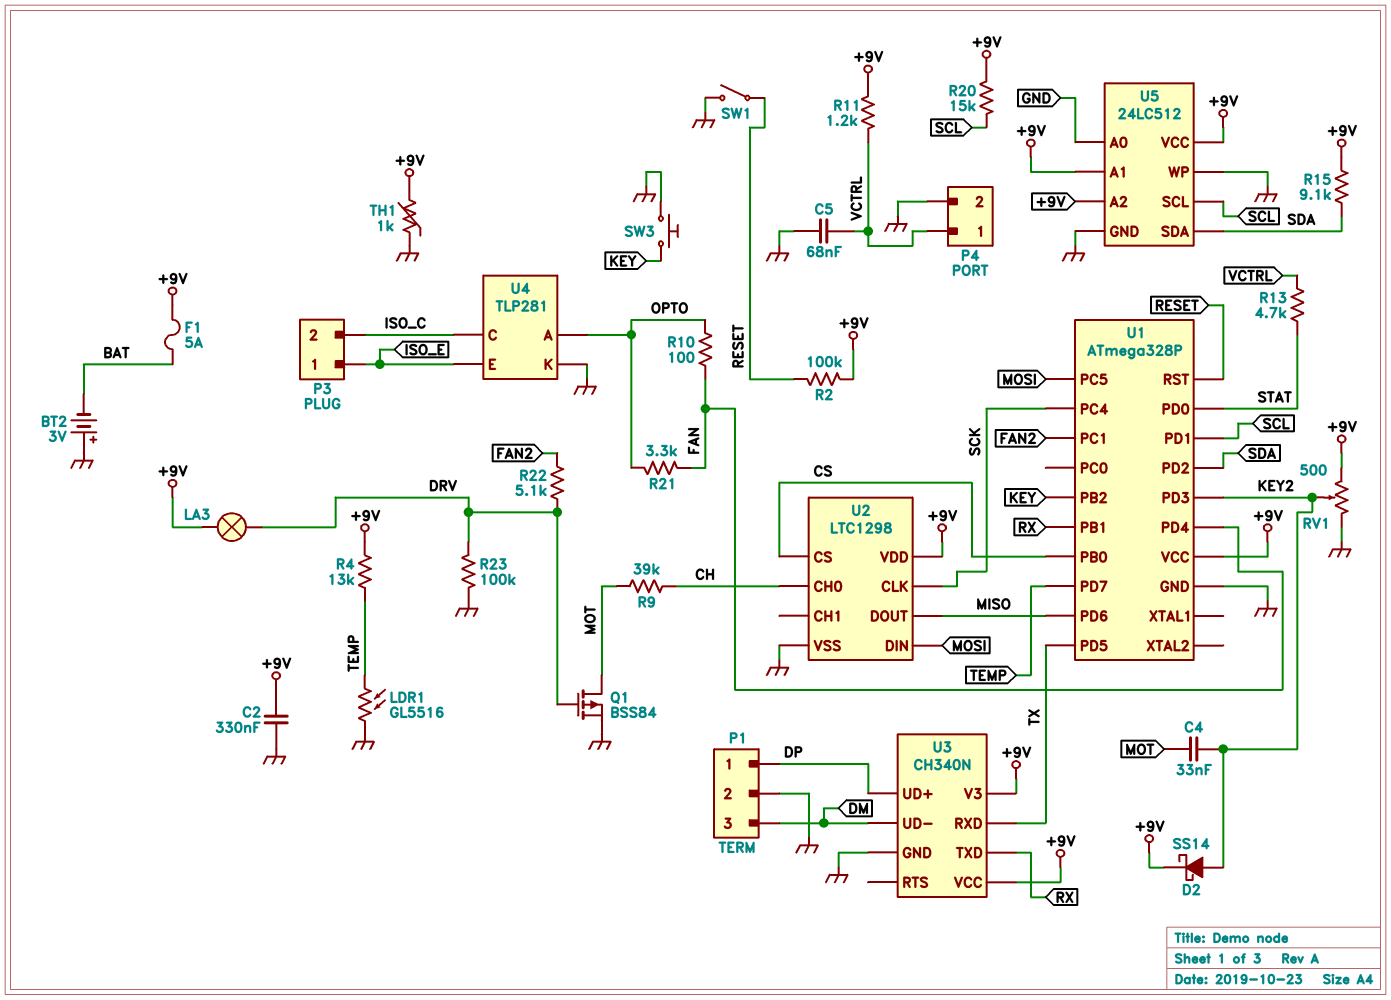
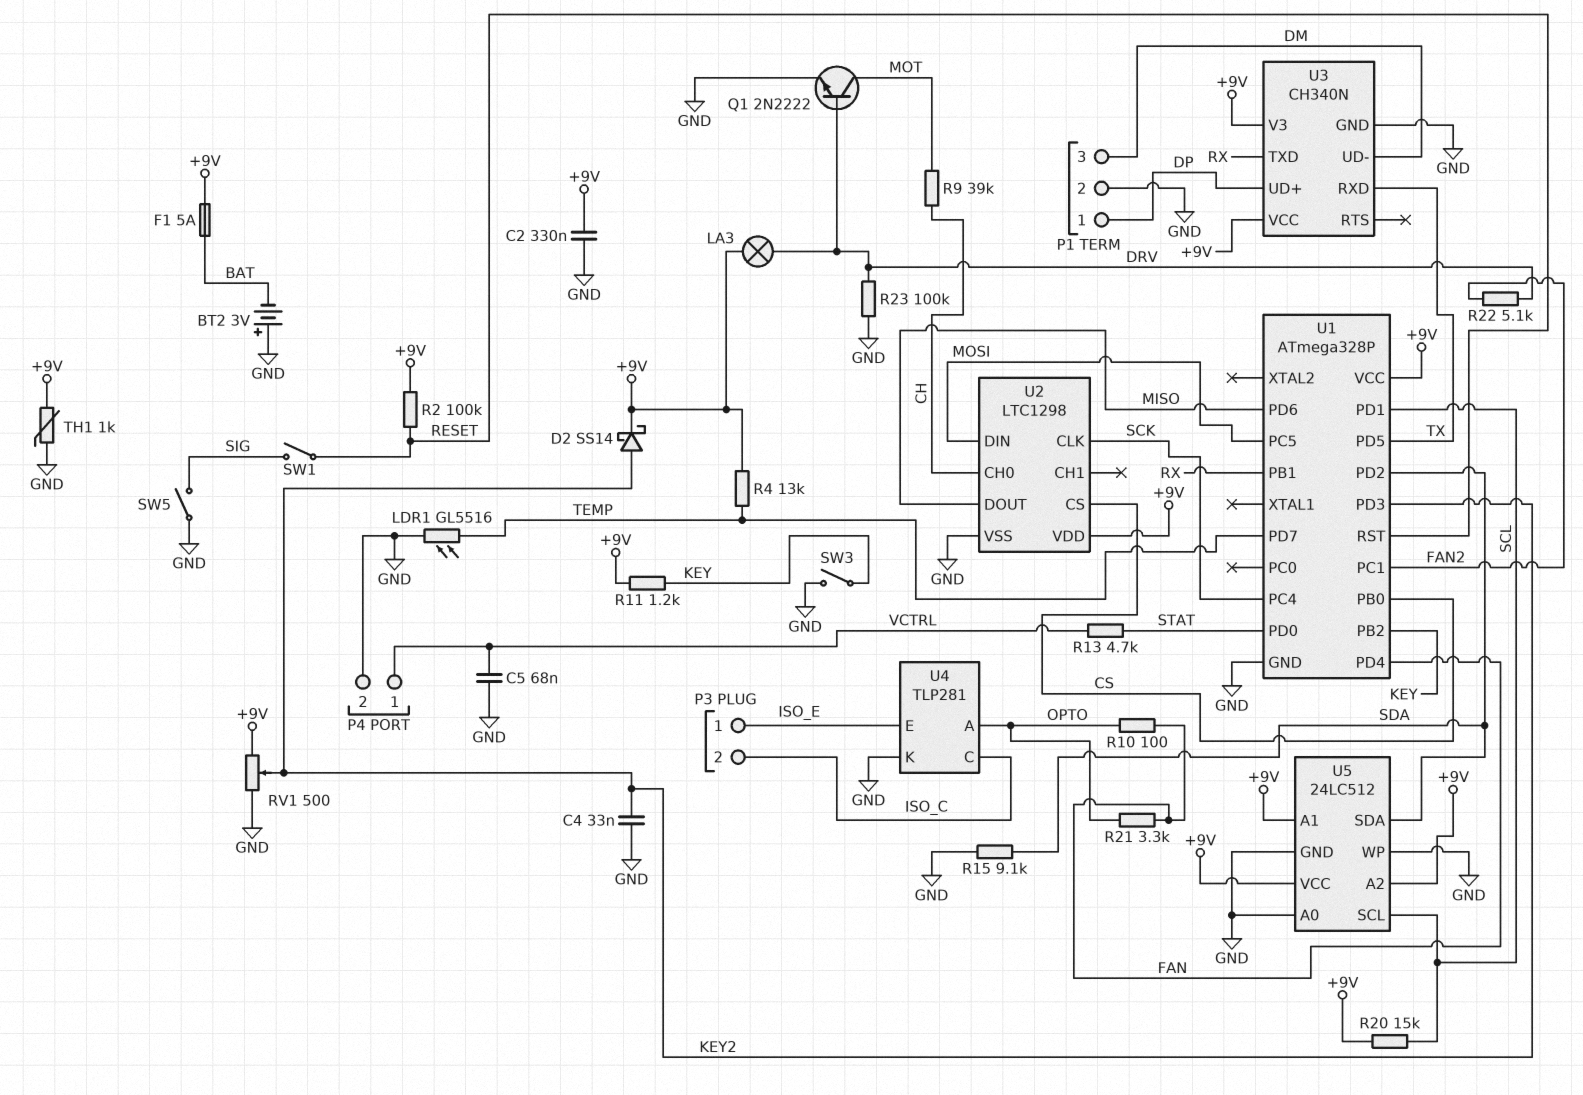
C4: 33nF (KEY2, MOT) -> 33nF (GND, KEY2)
Q1: PMOS BSS84 (G DRV, D MOT, S GND) -> NPN 2N2222 (B DRV, C MOT, E GND)
R11: 1.2k (+9V, VCTRL) -> 1.2k (+9V, KEY)
R15: 9.1k (+9V, SDA) -> 9.1k (GND, SDA)
SW1: switch (GND, RESET) -> switch (RESET, SIG)
SW3: button (GND, KEY) -> switch (GND, KEY)
SW5: none -> switch (GND, SIG)

